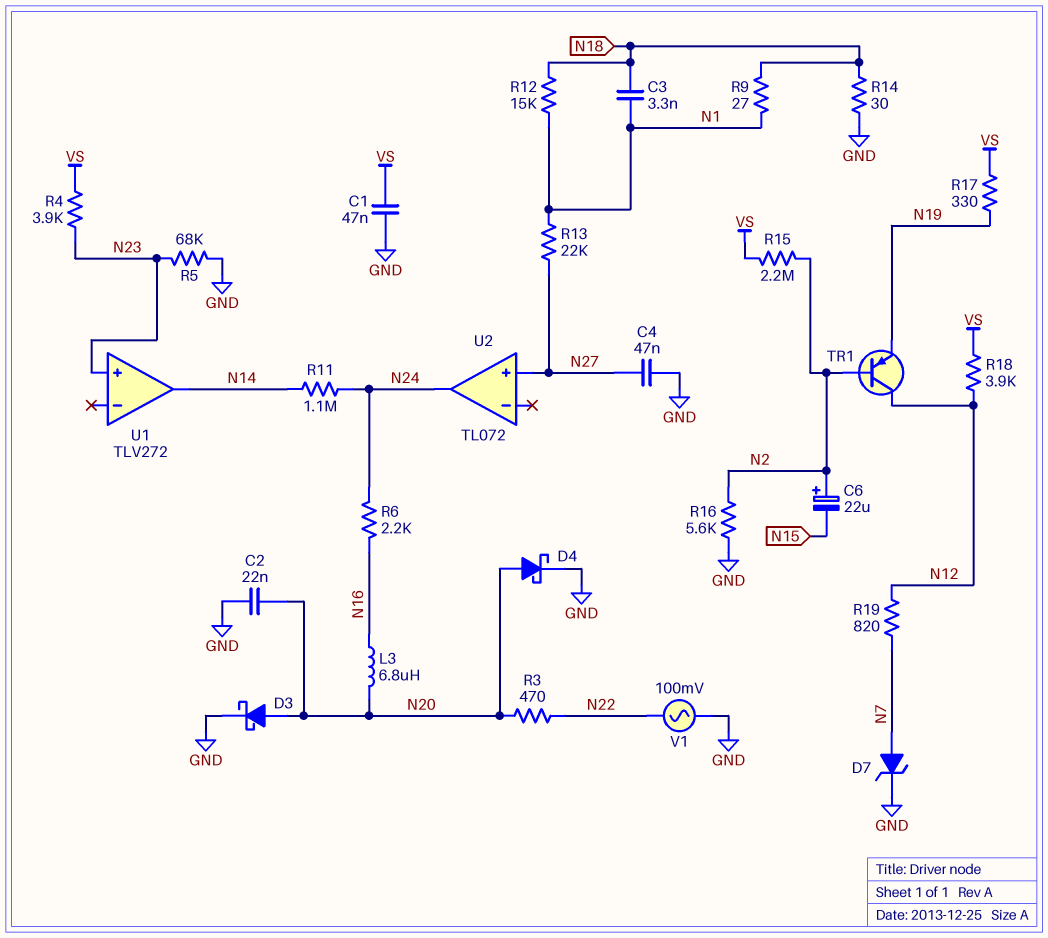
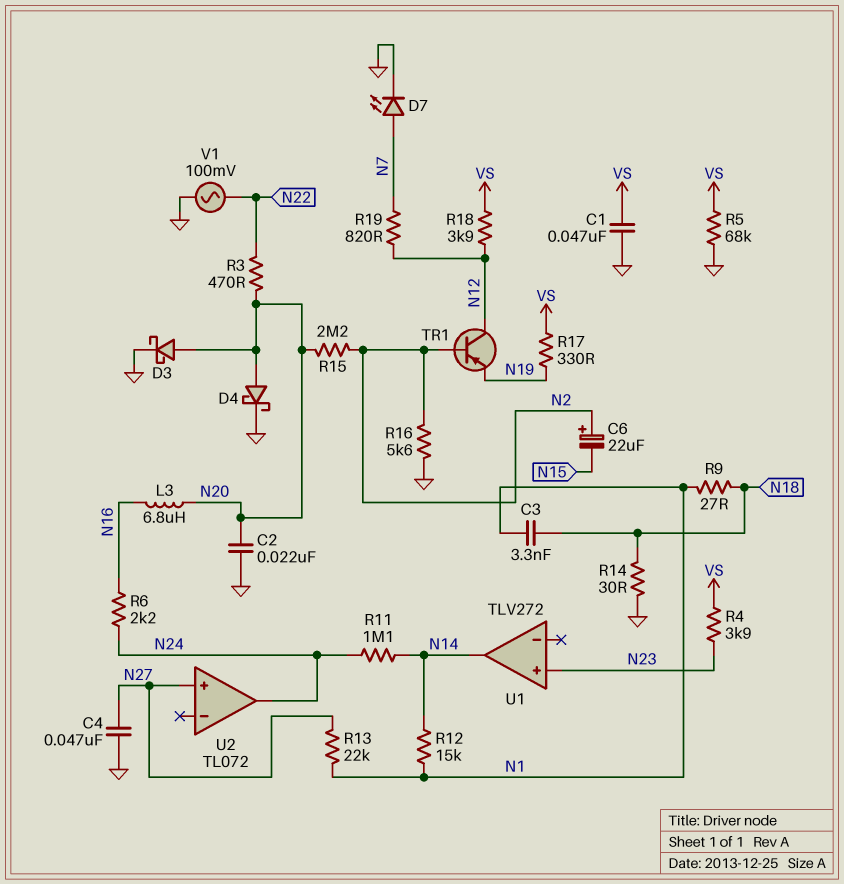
D7: zener (A N7, K GND) -> LED (A N7, K GND)
R5: 68k (GND, N23) -> 68k (GND, VS)
R12: 15k (N1, N18) -> 15k (N1, N14)
R15: 2.2M (N2, VS) -> 2.2M (N2, N20)

